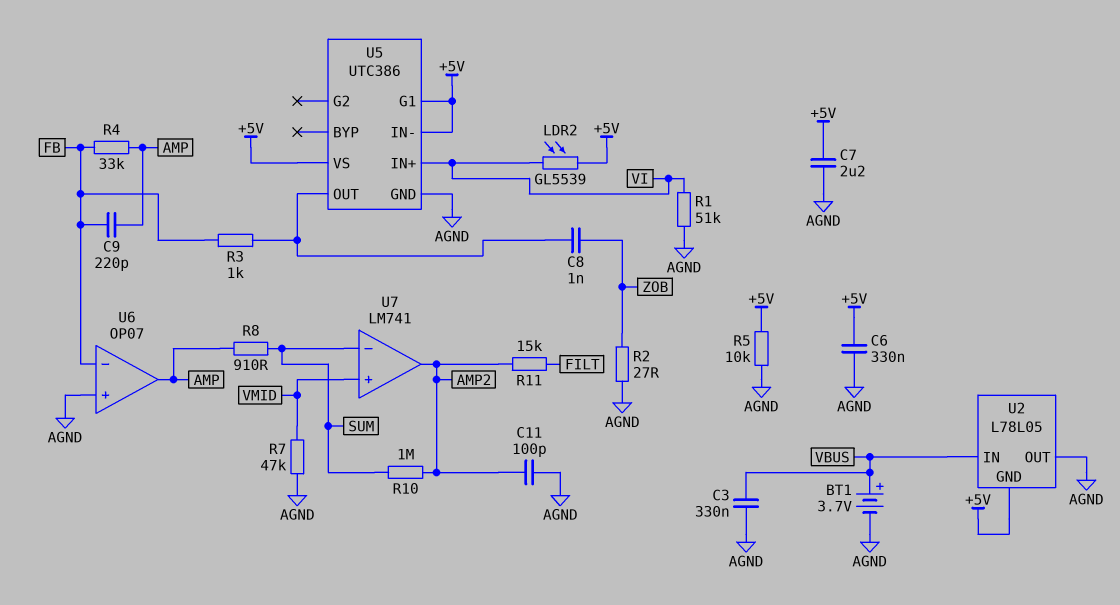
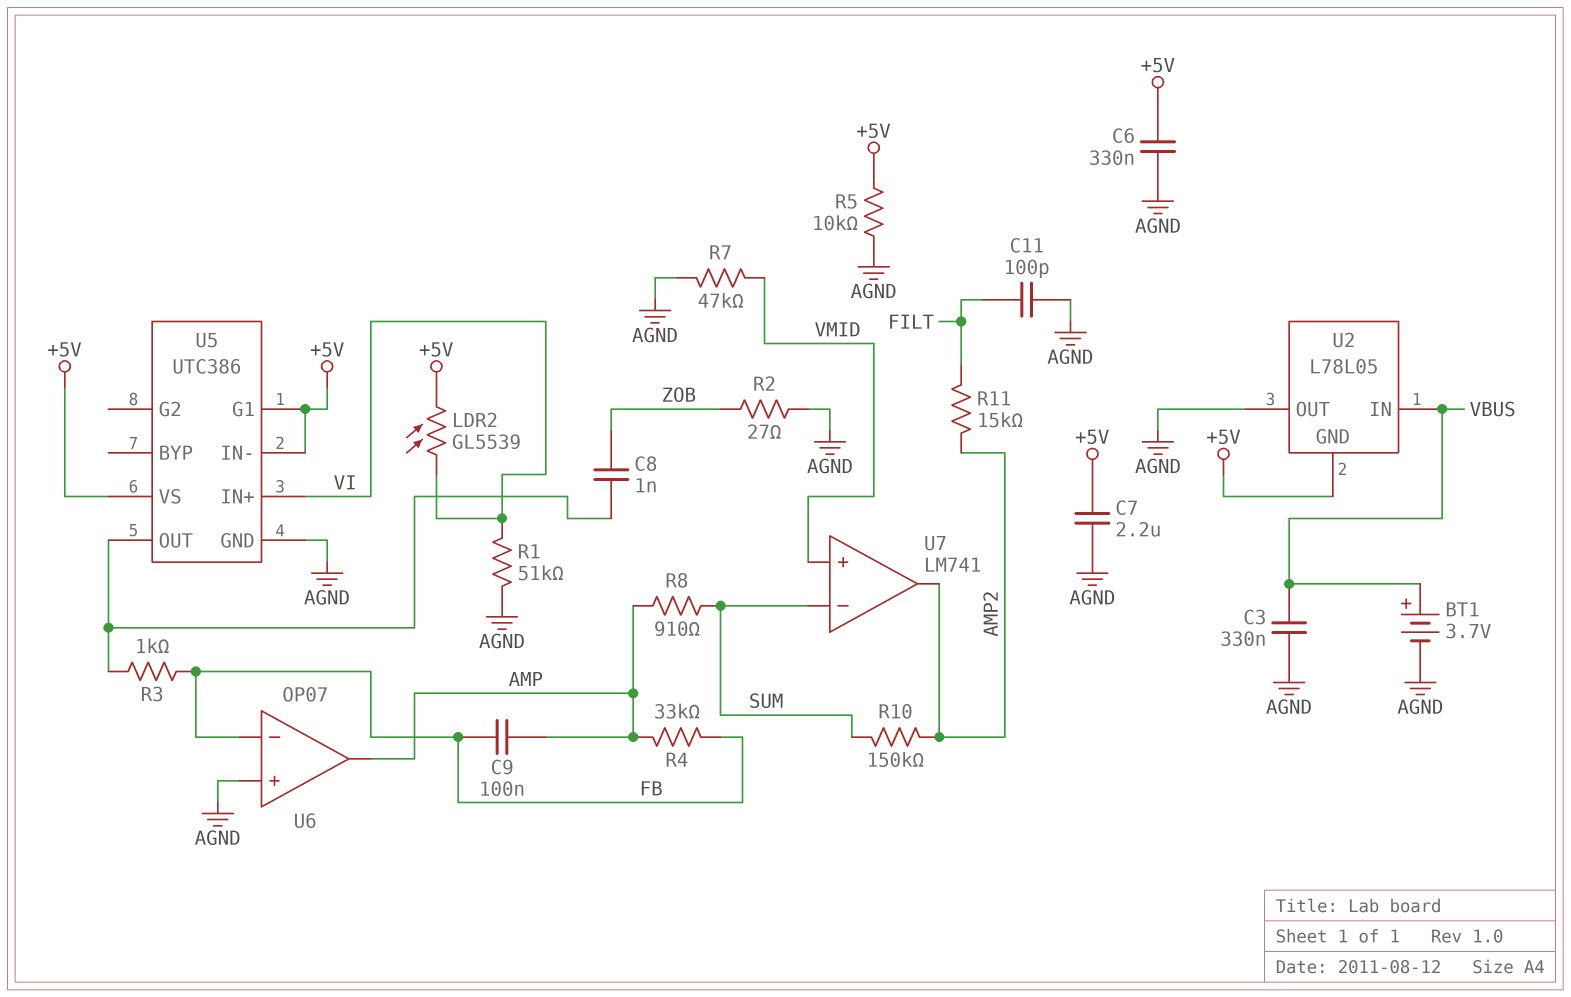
C9: 220pF (AMP, FB) -> 100nF (AMP, FB)
C11: 100pF (AGND, AMP2) -> 100pF (AGND, FILT)
R10: 1M (AMP2, SUM) -> 150k (AMP2, SUM)

